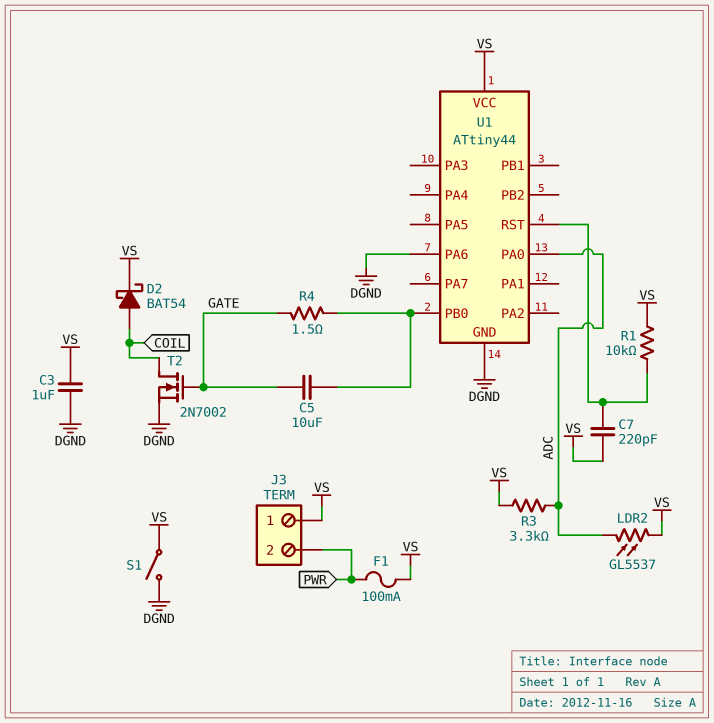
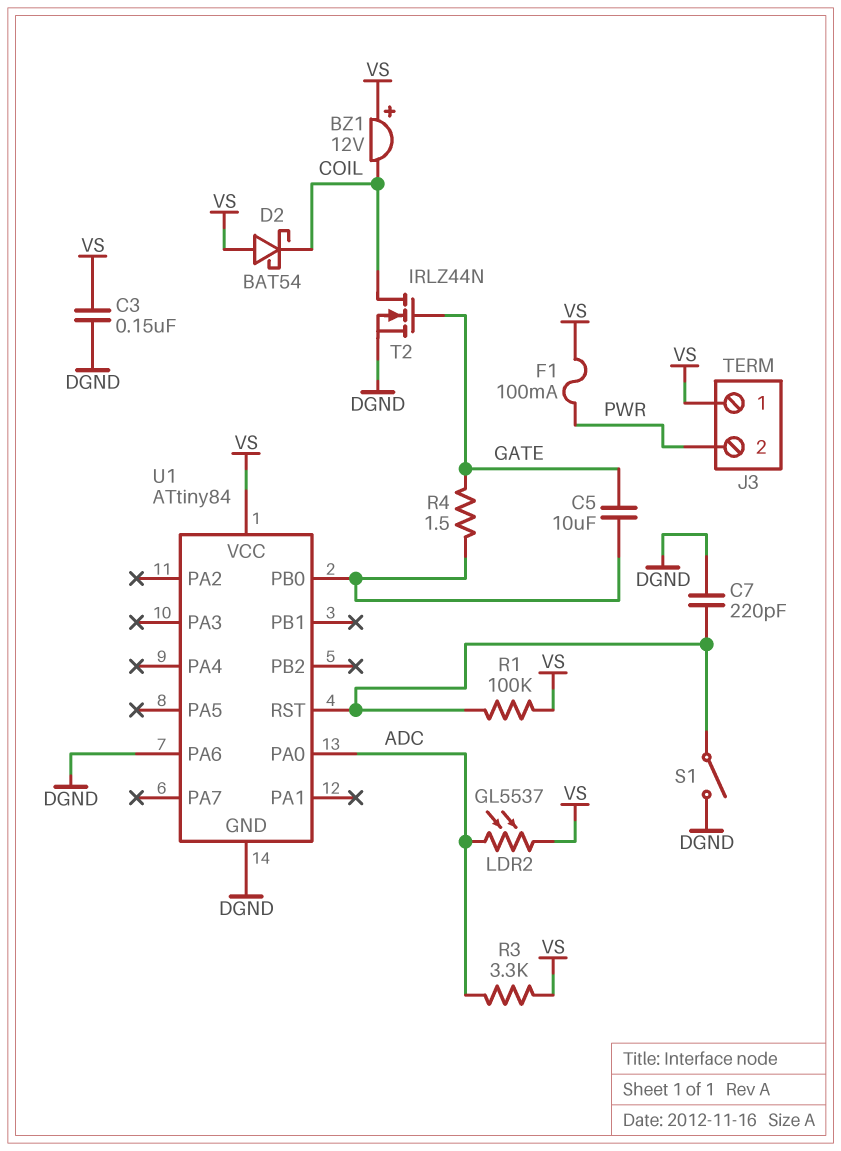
BZ1: none -> buzzer 12V (plus VS, minus COIL)
C3: 1uF (DGND, VS) -> 150nF (DGND, VS)
C7: 220pF (U1/RST, VS) -> 220pF (DGND, U1/RST)
D2: schottky BAT54 (A COIL, K VS) -> schottky BAT54 (A VS, K COIL)
R1: 10k (U1/RST, VS) -> 100k (U1/RST, VS)
S1: switch (DGND, VS) -> switch (DGND, U1/RST)
T2: NMOS 2N7002 (G GATE, D COIL, S DGND) -> NMOS IRLZ44N (G GATE, D COIL, S DGND)
U1: ATtiny44 -> ATtiny84

